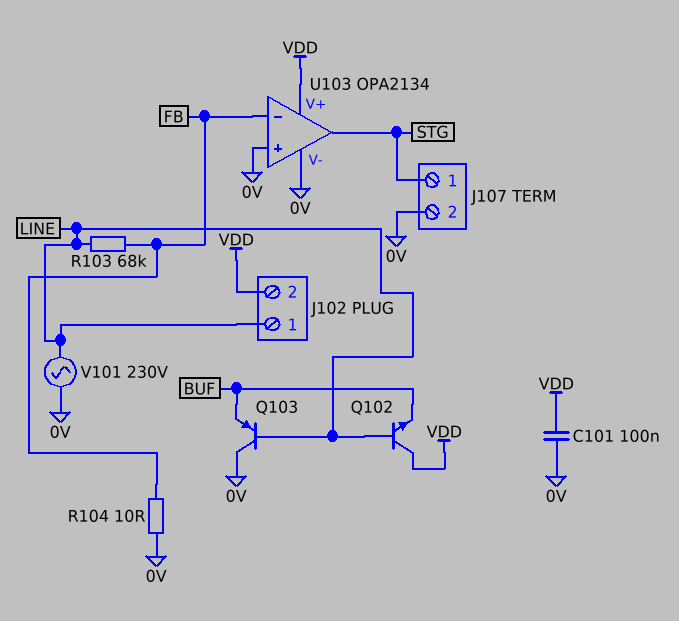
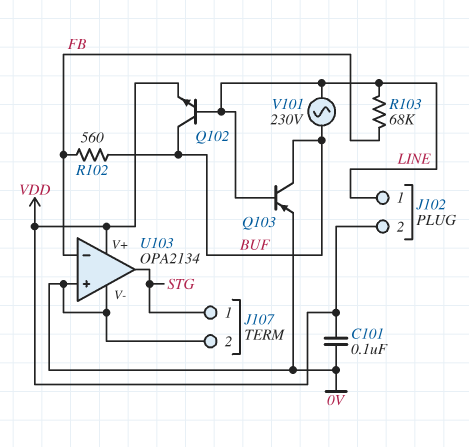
Q102: NPN (B LINE, C VDD, E BUF) -> NPN (B LINE, C BUF, E VDD)
Q103: PNP (B LINE, C 0V, E BUF) -> PNP (B LINE, C BUF, E 0V)
R102: none -> 560 (BUF, FB)
R104: 10 (0V, FB) -> none
V101: AC 230V (0V, LINE) -> AC 230V (BUF, LINE)

